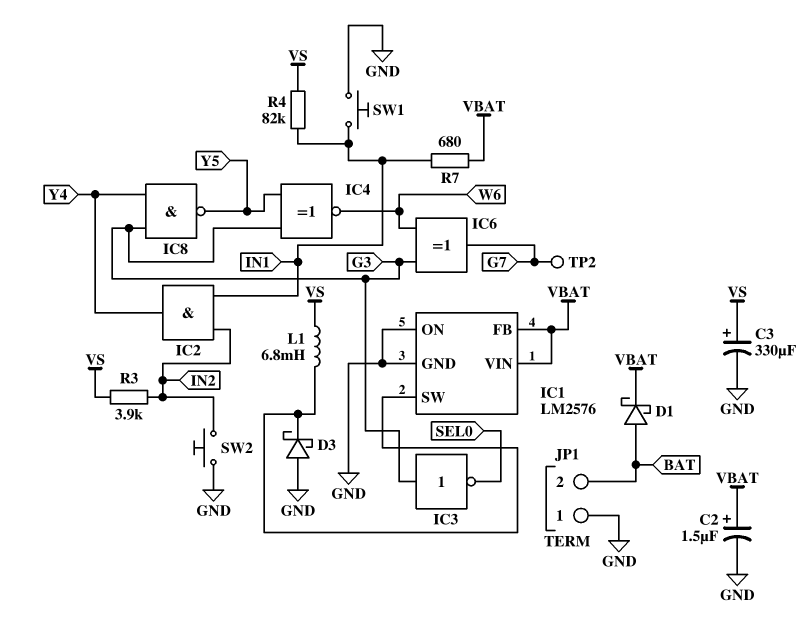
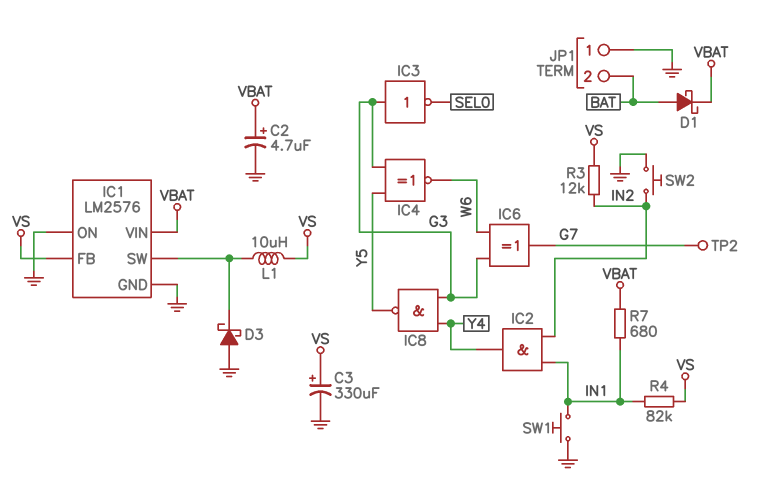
C2: 1.5uF (plus VBAT, minus GND) -> 4.7uF (plus VBAT, minus GND)
IC1 pin FB: VBAT -> VS
L1: 6.8mH (IC1/SW, VS) -> 10uH (IC1/SW, VS)
R3: 3.9k (IN2, VS) -> 12k (IN2, VS)

